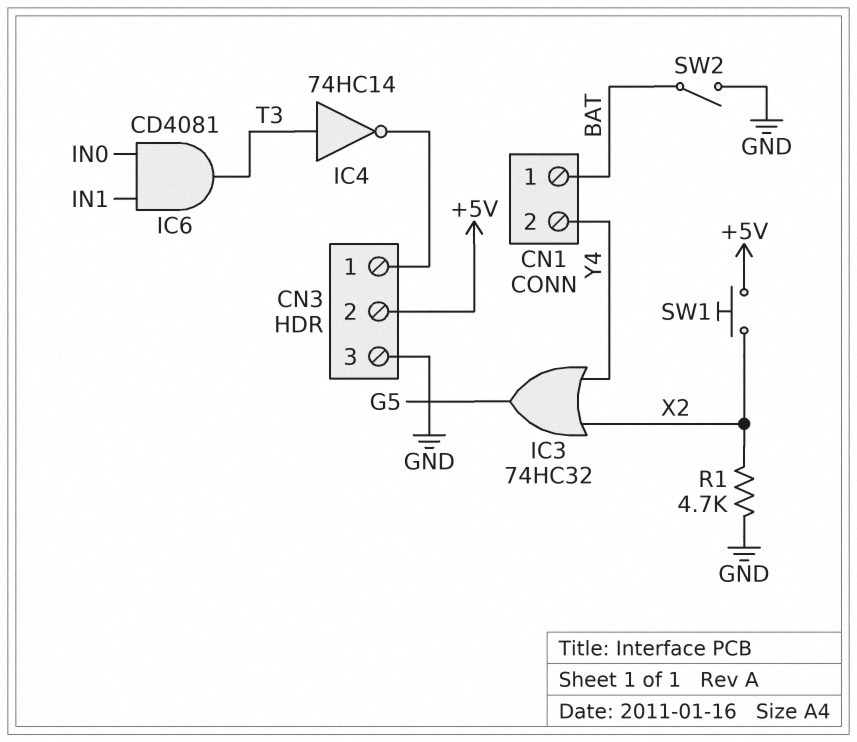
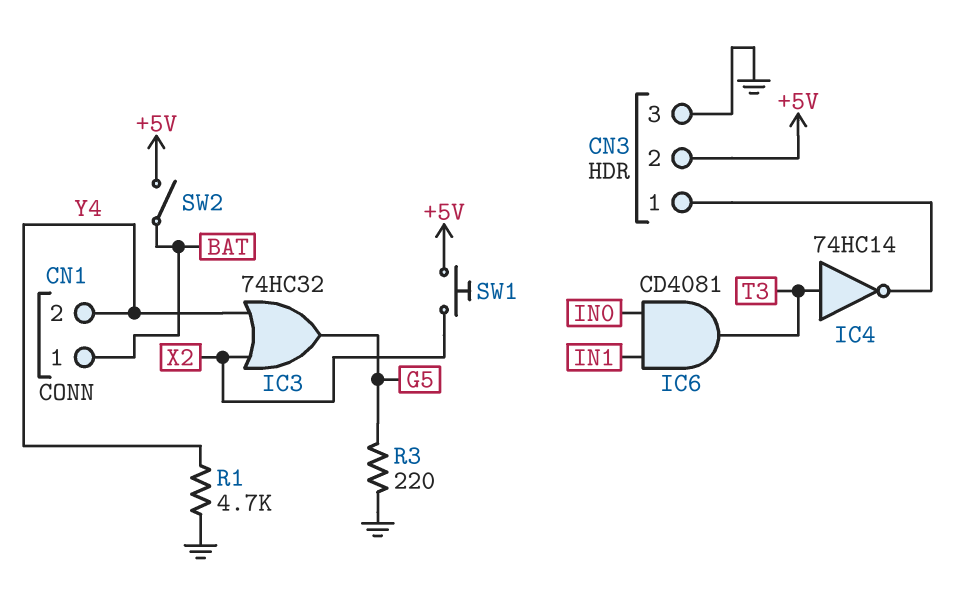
R1: 4.7k (GND, X2) -> 4.7k (GND, Y4)
R3: none -> 220 (G5, GND)
SW2: switch (BAT, GND) -> switch (+5V, BAT)

